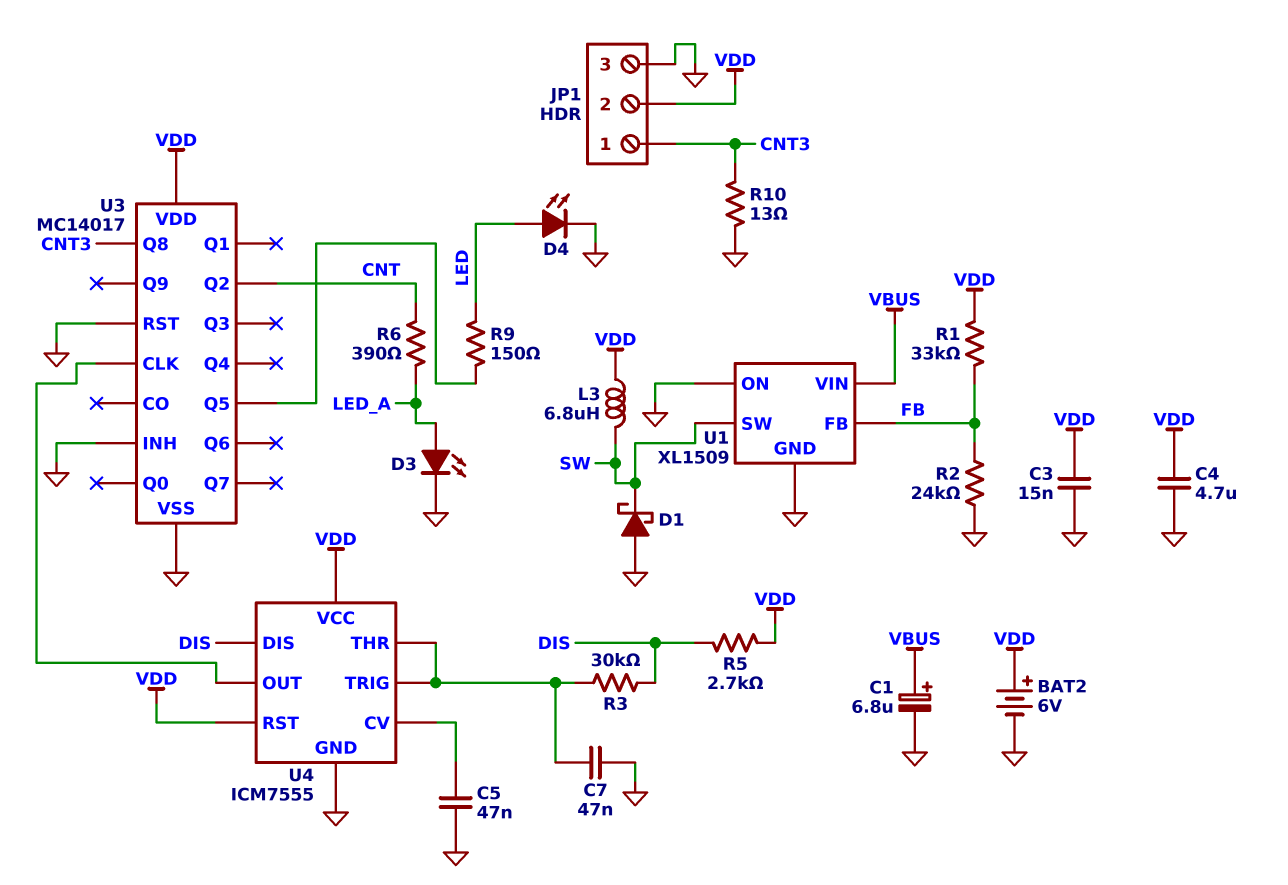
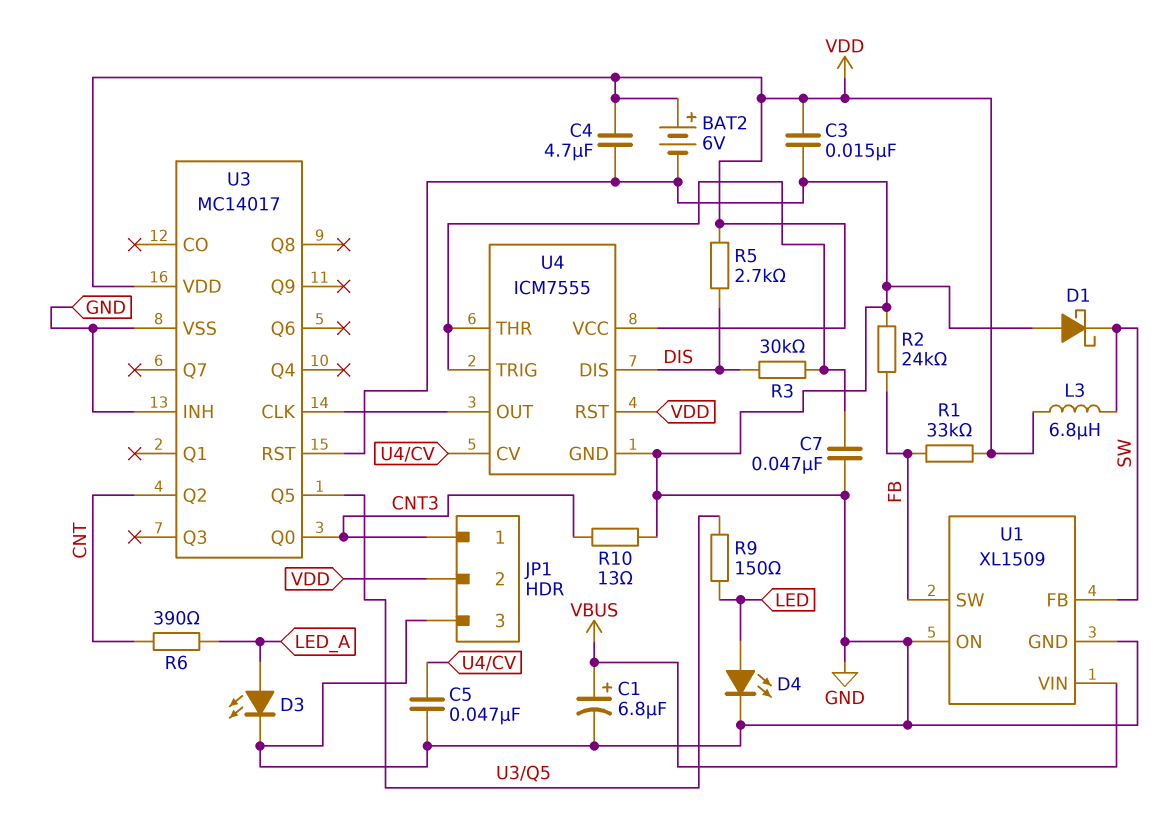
U1 pin FB: FB -> SW
U1 pin SW: SW -> FB
U3 pin Q0: none -> CNT3
U3 pin Q8: CNT3 -> none

